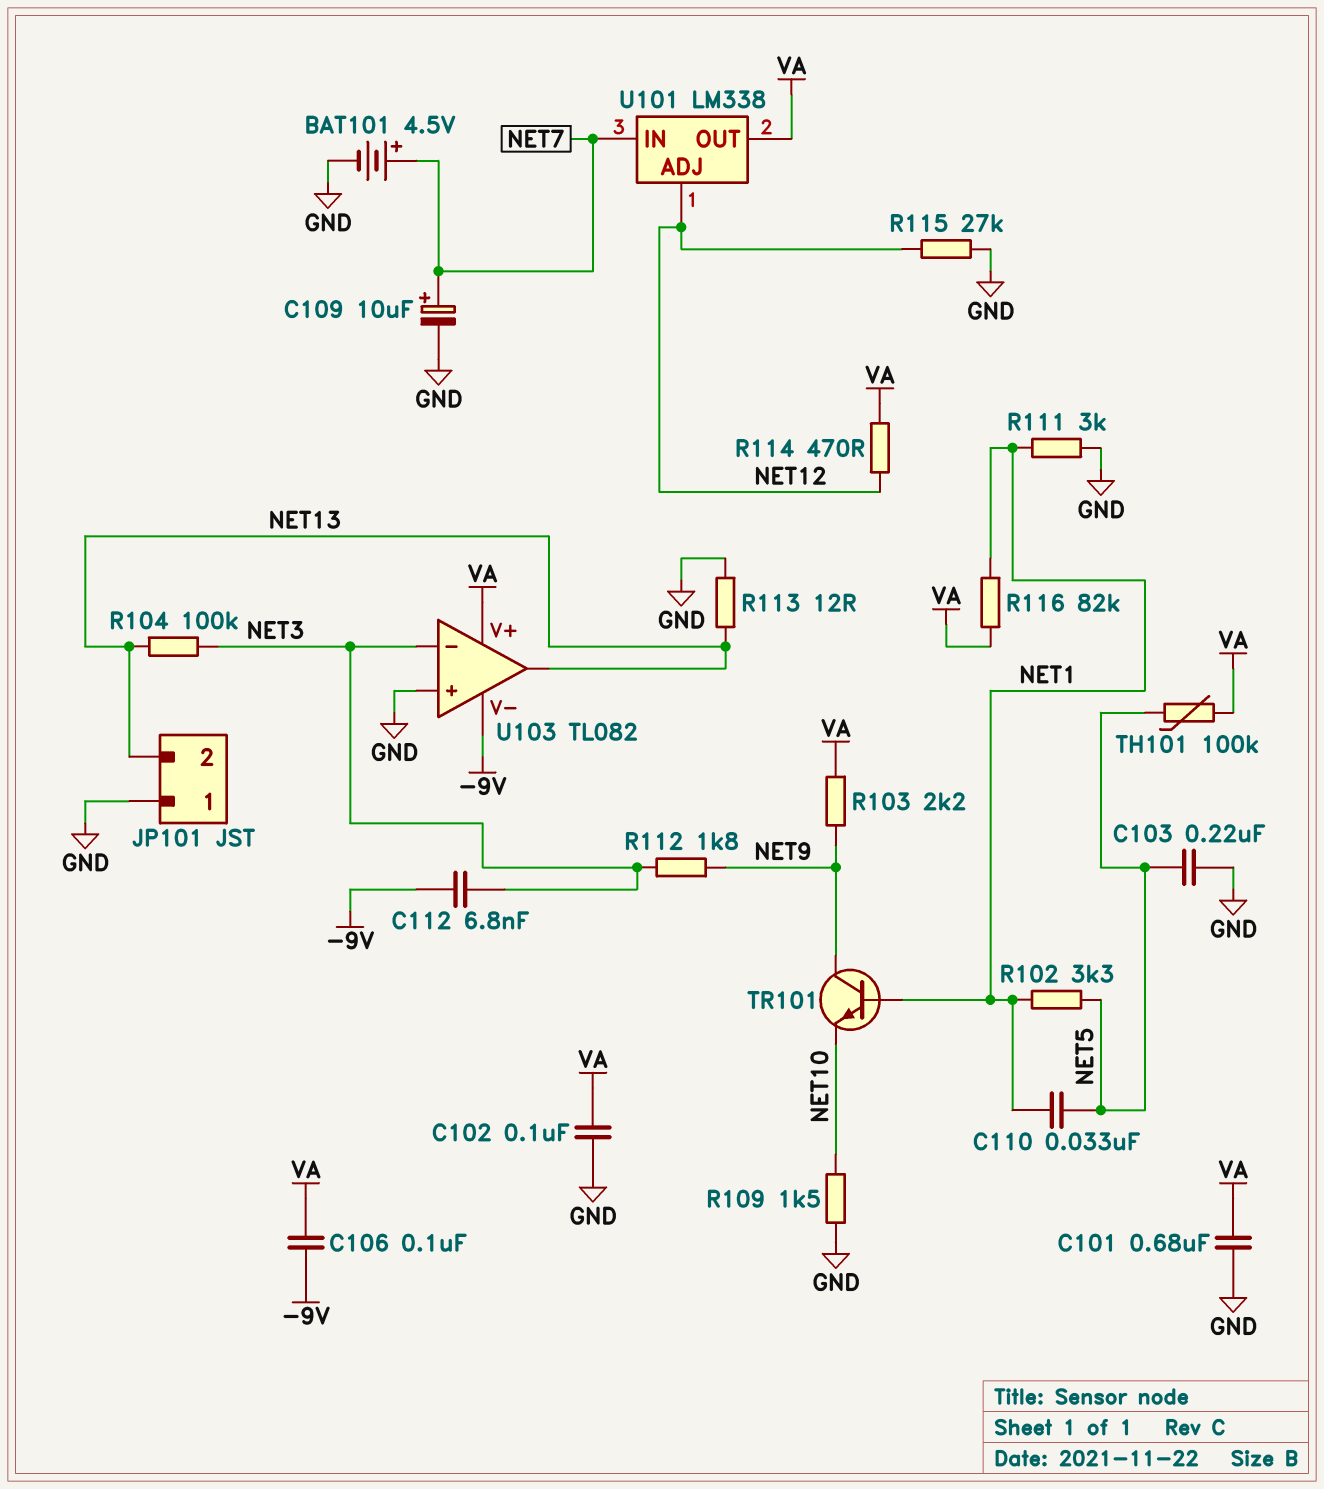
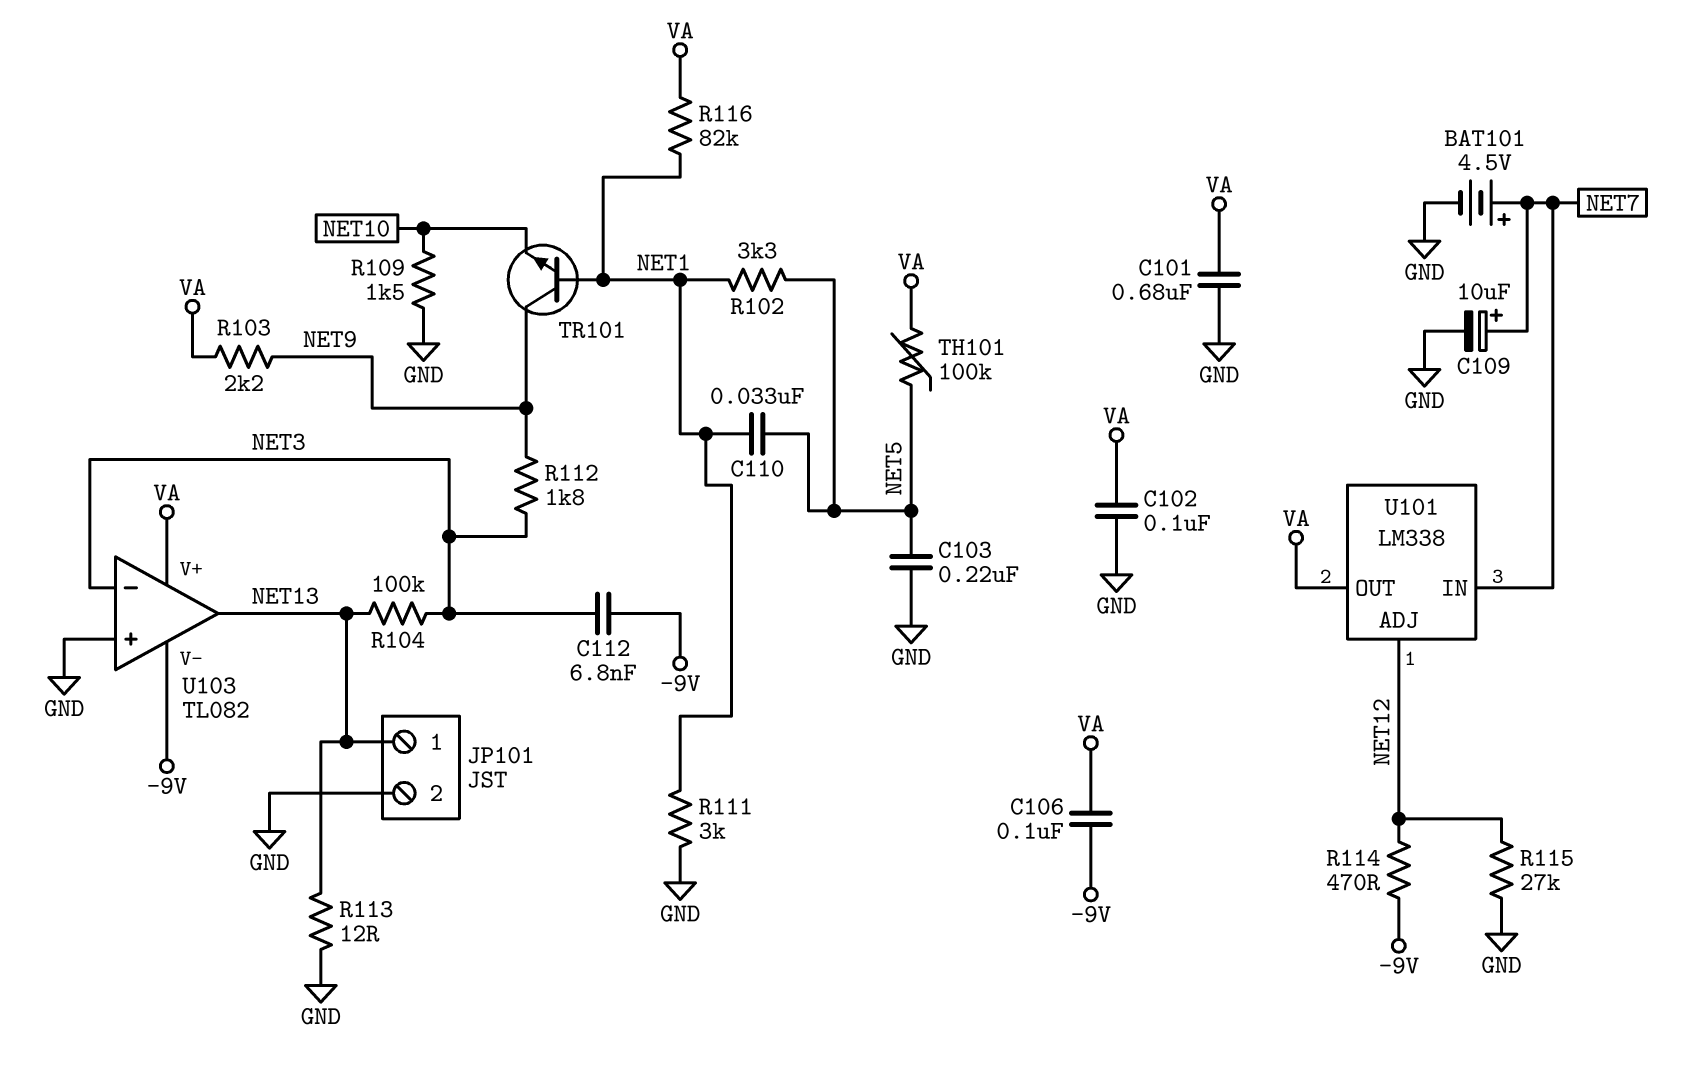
JP101 pin 1: GND -> NET13
JP101 pin 2: NET13 -> GND
R114: 470 (NET12, VA) -> 470 (-9V, NET12)

